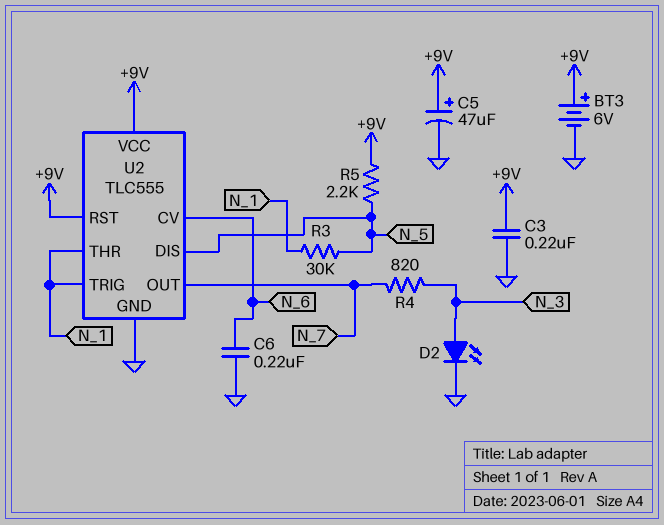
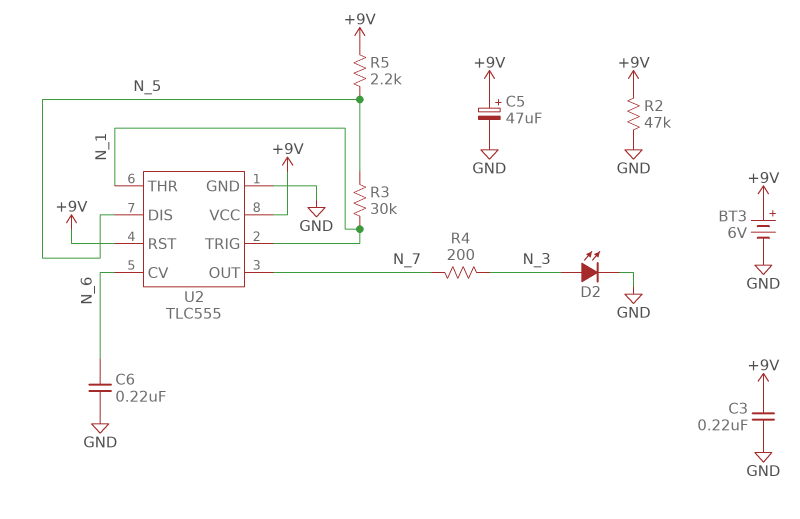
R2: none -> 47k (+9V, GND)
R4: 820 (N_3, N_7) -> 200 (N_3, N_7)

